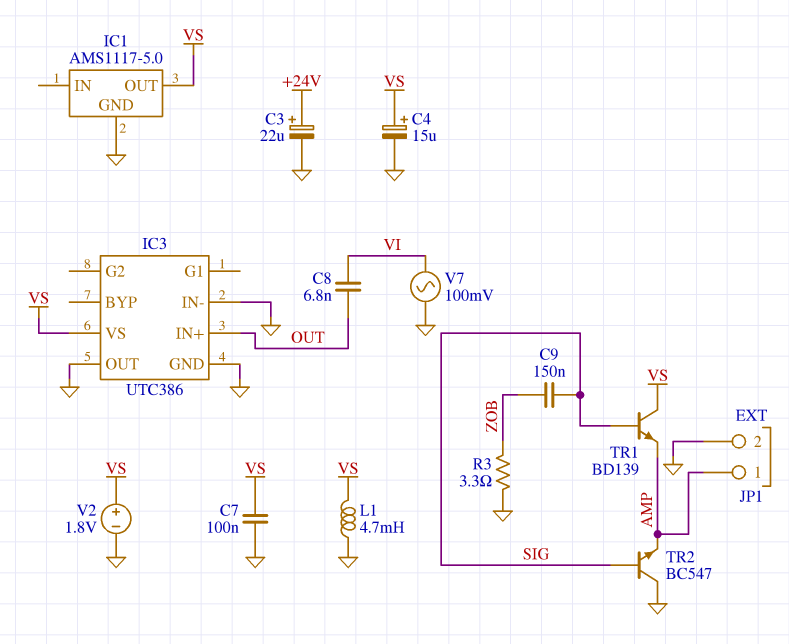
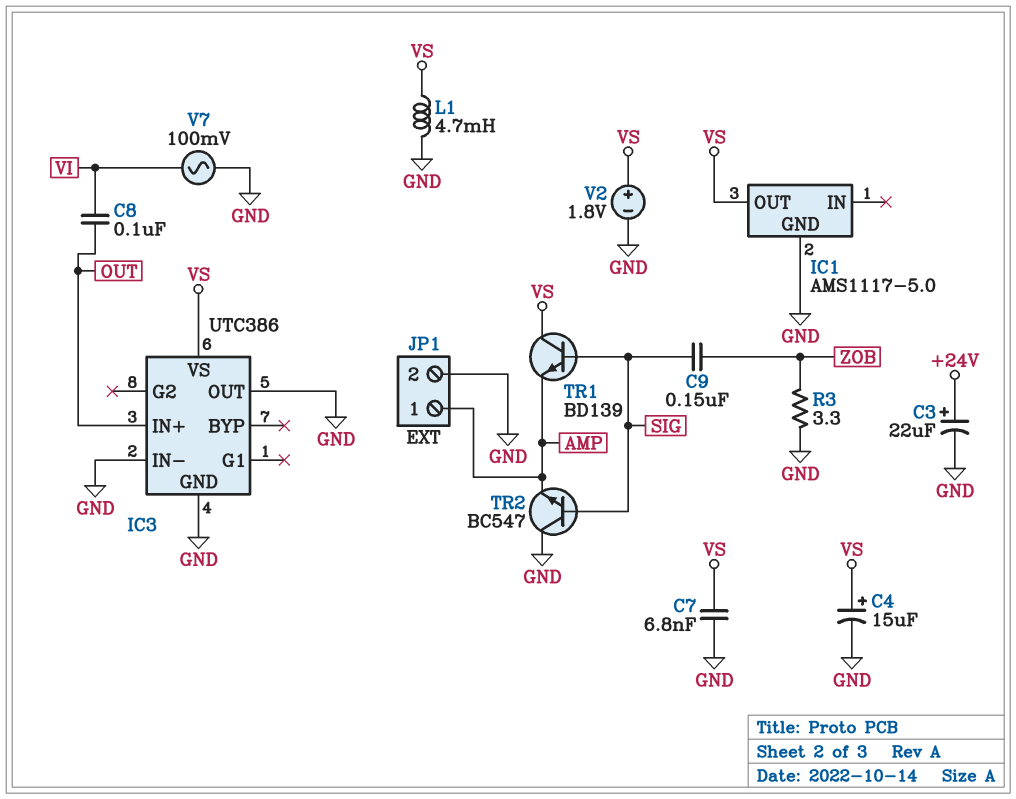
C7: 100nF (GND, VS) -> 6.8nF (GND, VS)
C8: 6.8nF (OUT, VI) -> 100nF (OUT, VI)

